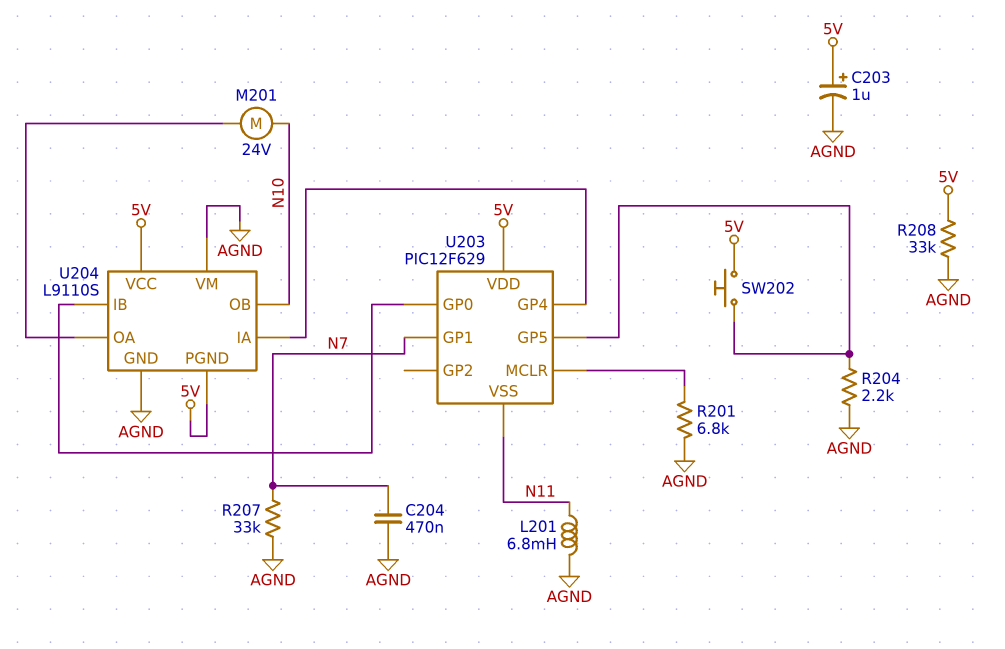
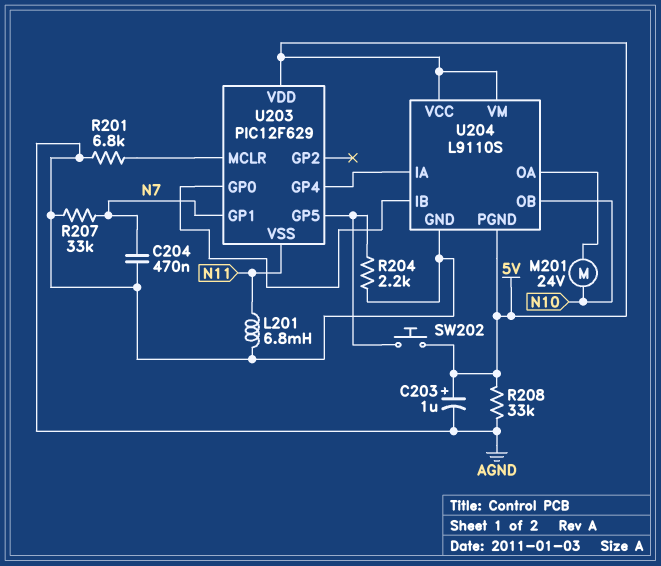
U204 pin VM: AGND -> 5V

